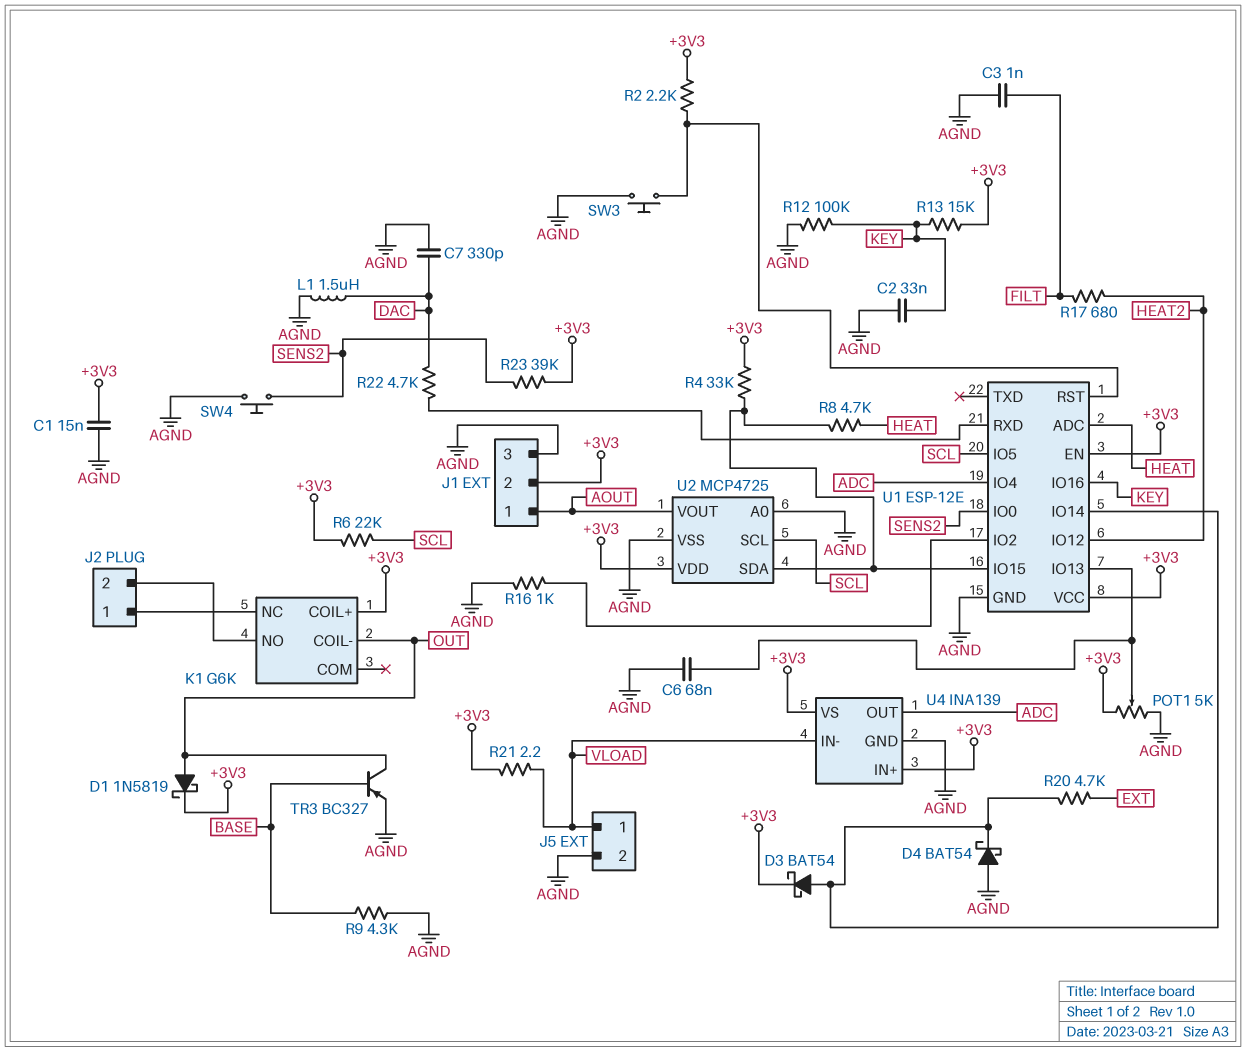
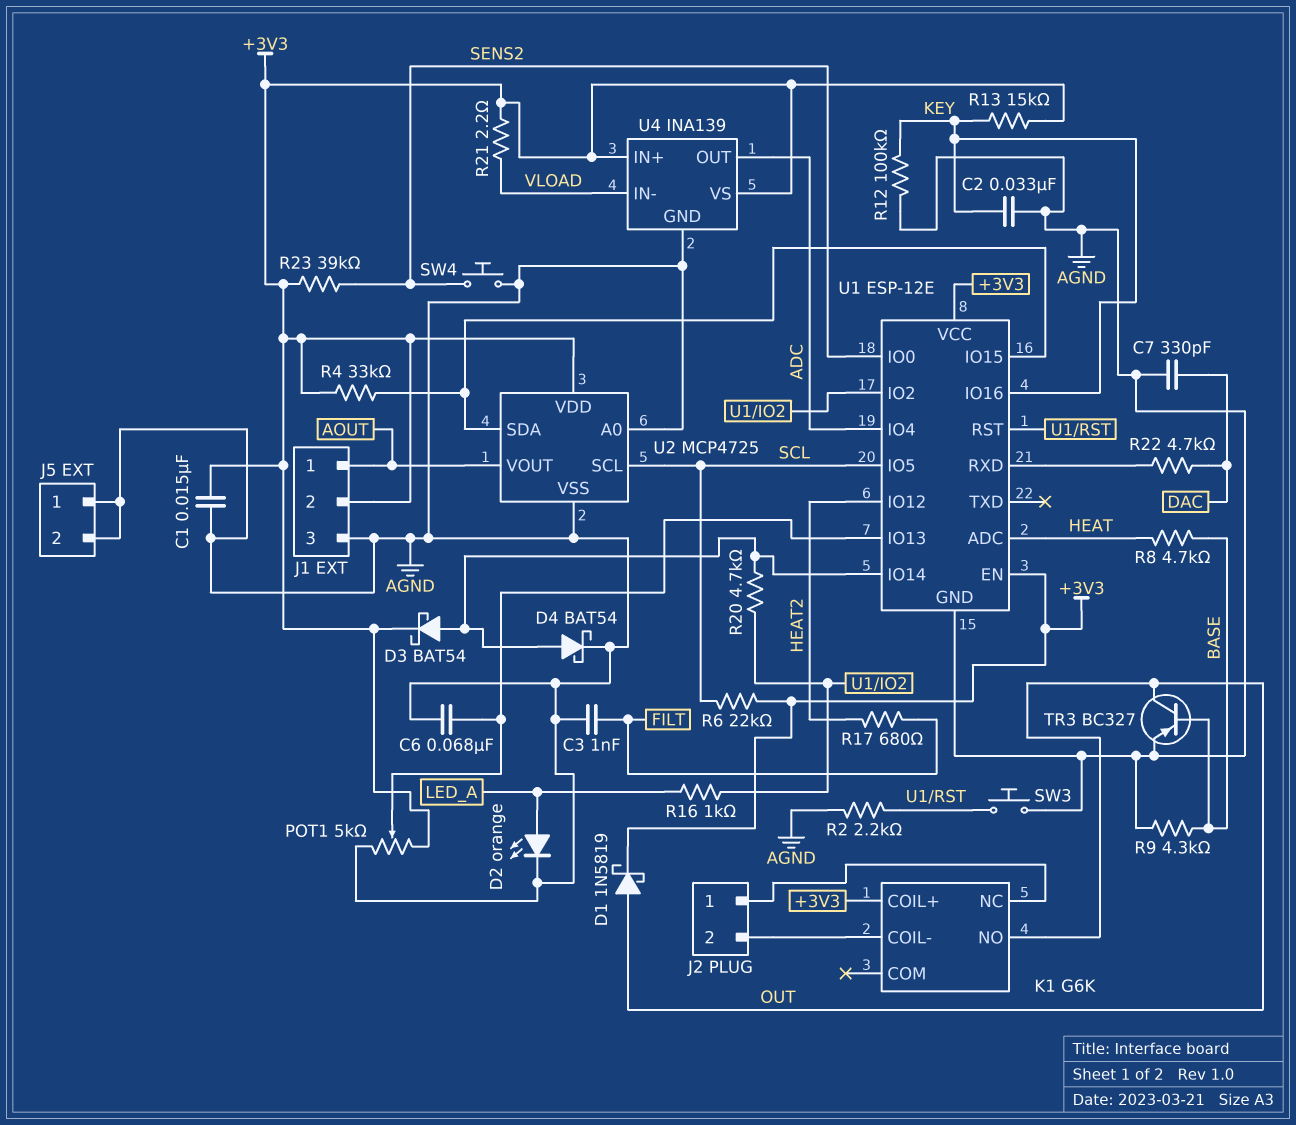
D2: none -> LED orange (A LED_A, K AGND)
D4: schottky BAT54 (A AGND, K U1/IO14) -> schottky BAT54 (A U1/IO14, K AGND)
J5 pin 1: VLOAD -> AGND
K1 pin COIL-: OUT -> J2/2
K1 pin NO: J2/2 -> OUT
L1: 1.5uH (AGND, DAC) -> none
R2: 2.2k (+3V3, U1/RST) -> 2.2k (AGND, U1/RST)
R8: 4.7k (HEAT, U1/IO15) -> 4.7k (BASE, HEAT)
R16: 1k (AGND, U1/IO2) -> 1k (LED_A, U1/IO2)
R20: 4.7k (EXT, U1/IO14) -> 4.7k (U1/IO2, U1/IO14)

